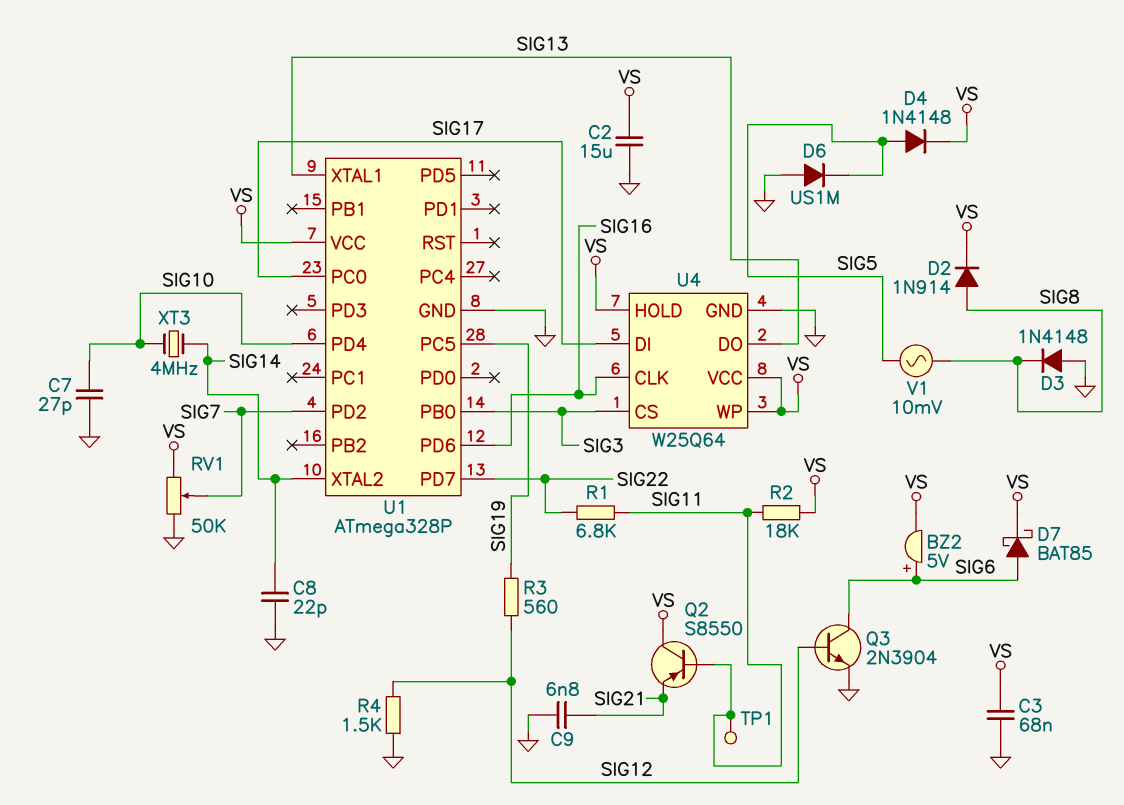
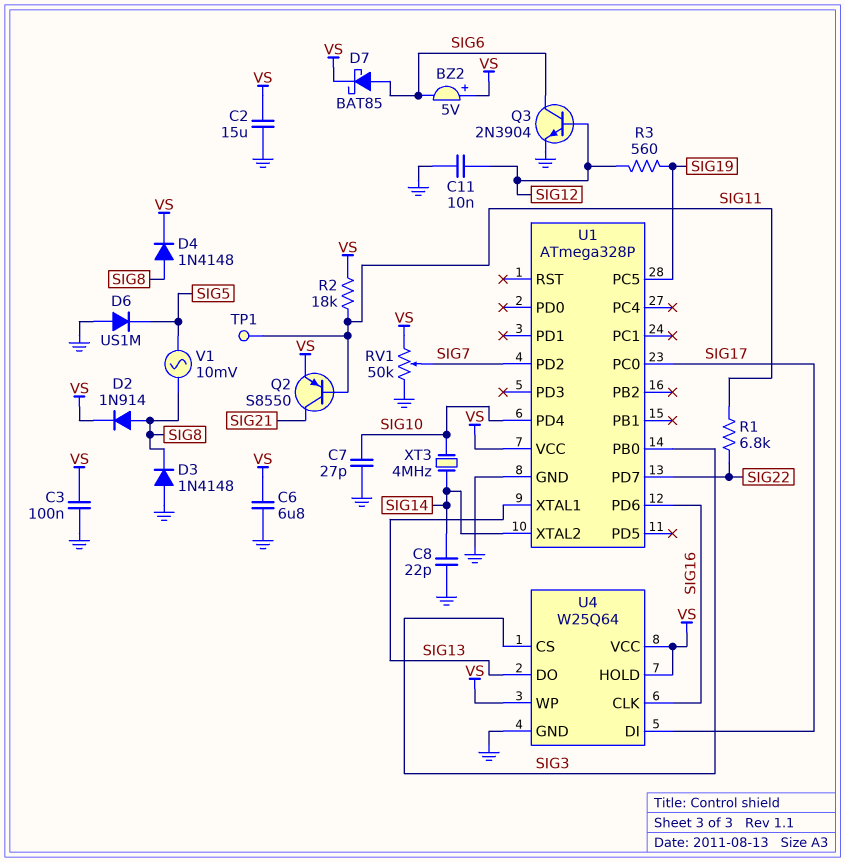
BZ2: buzzer 5V (plus SIG6, minus VS) -> buzzer 5V (plus VS, minus SIG6)
C3: 68nF (GND, VS) -> 100nF (GND, VS)
C6: none -> 6.8uF (GND, VS)
C9: 6.8nF (GND, SIG21) -> none
C11: none -> 10nF (GND, SIG12)
D4: diode 1N4148 (A SIG5, K VS) -> diode 1N4148 (A SIG8, K VS)
Q2: PNP S8550 (B SIG11, C VS, E SIG21) -> PNP S8550 (B SIG11, C SIG21, E VS)
R4: 1.5k (GND, SIG12) -> none

